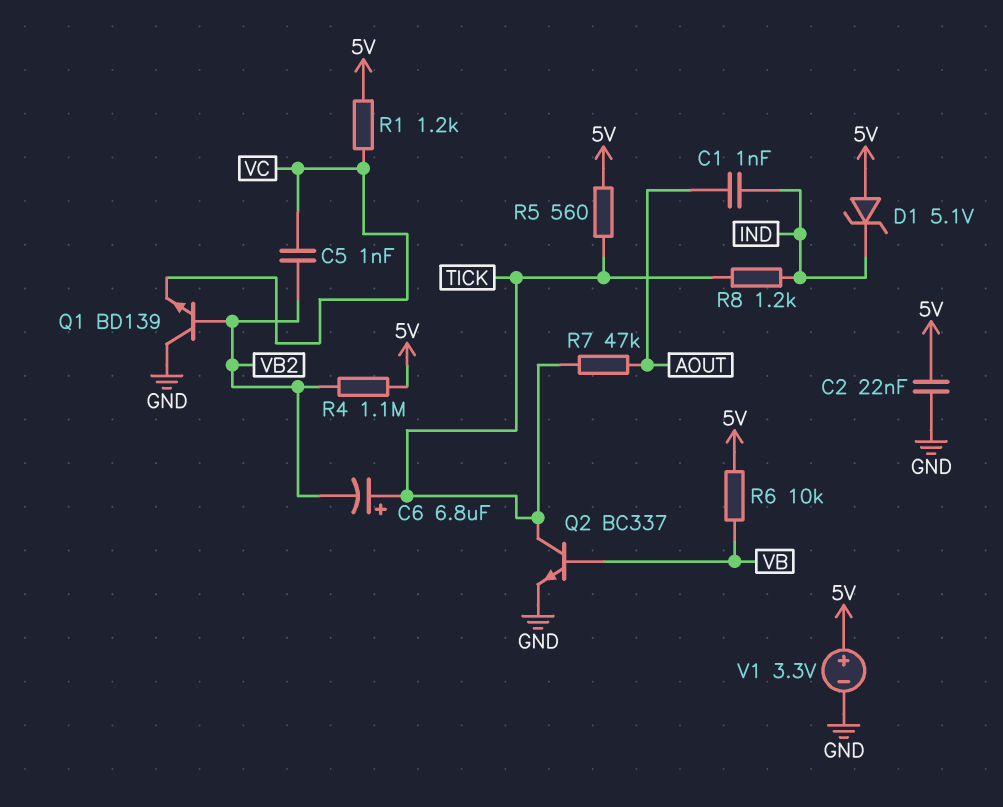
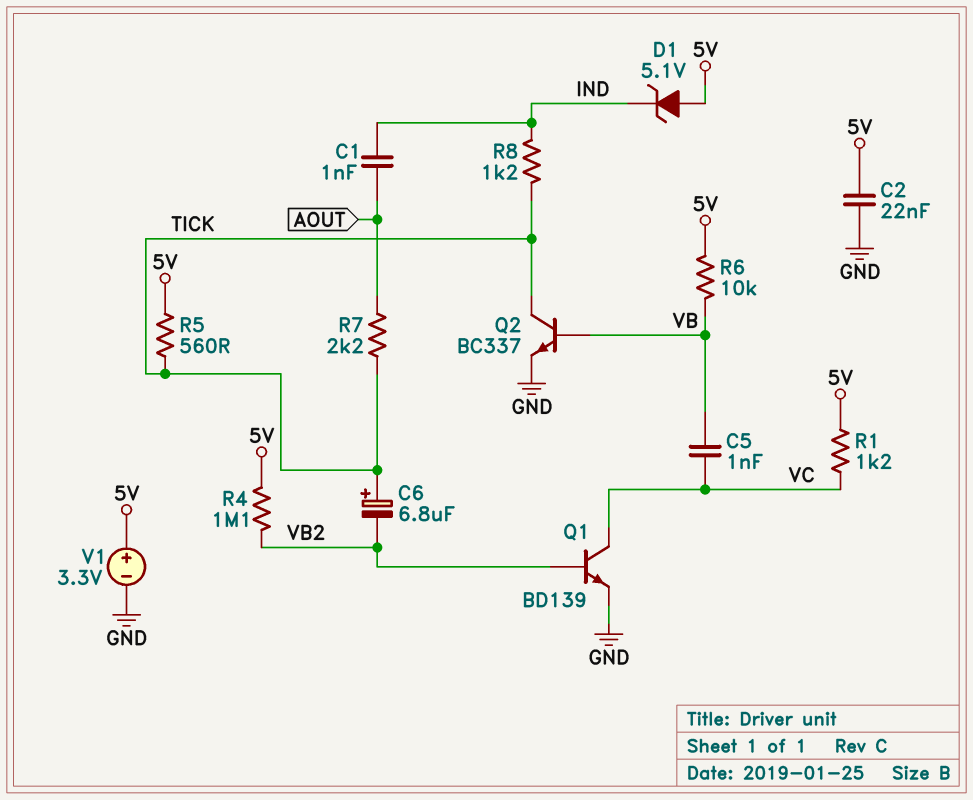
C5: 1nF (VB2, VC) -> 1nF (VB, VC)
Q1: NPN BD139 (B VB2, C GND, E VC) -> NPN BD139 (B VB2, C VC, E GND)
R7: 47k (AOUT, TICK) -> 2.2k (AOUT, TICK)

